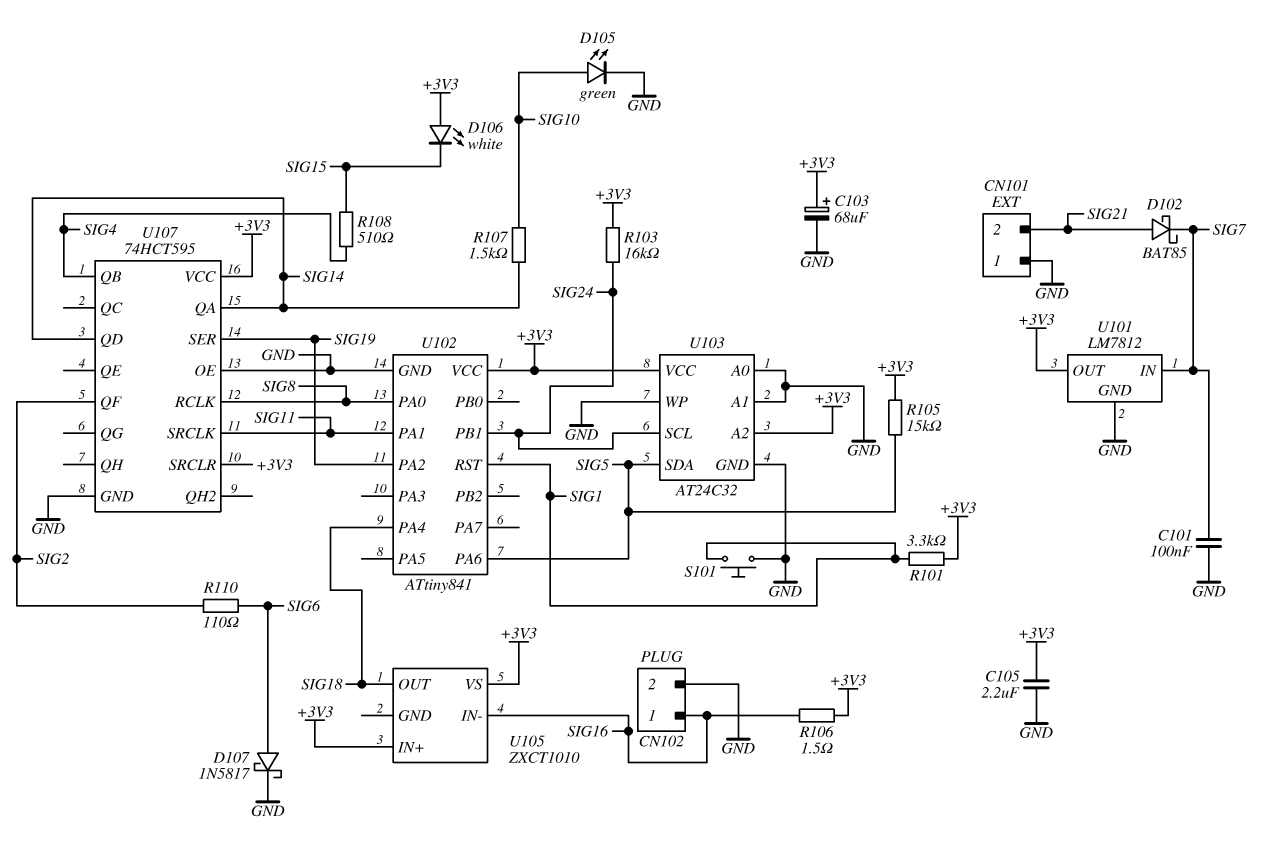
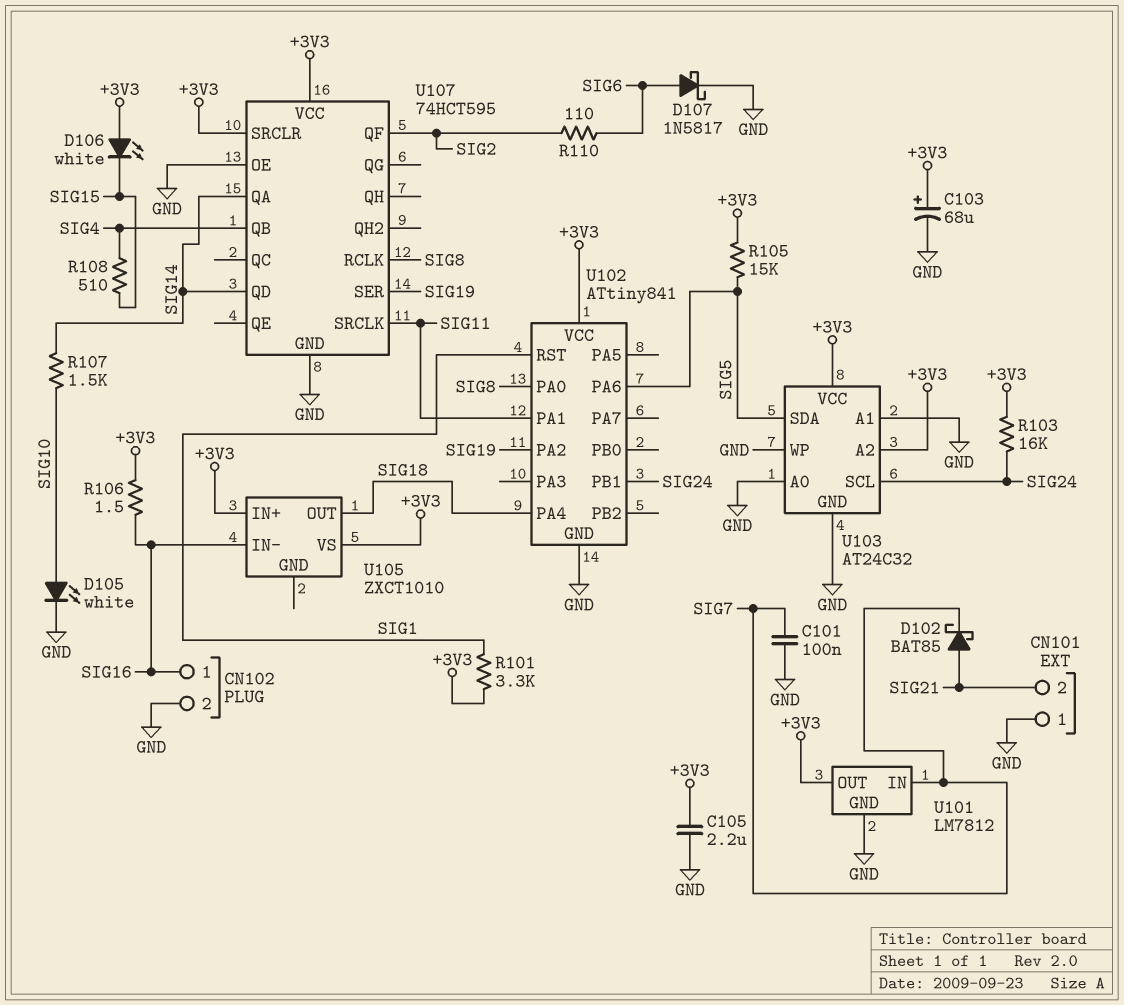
D105: LED green (A SIG10, K GND) -> LED white (A SIG10, K GND)
S101: button (GND, SIG1) -> none

